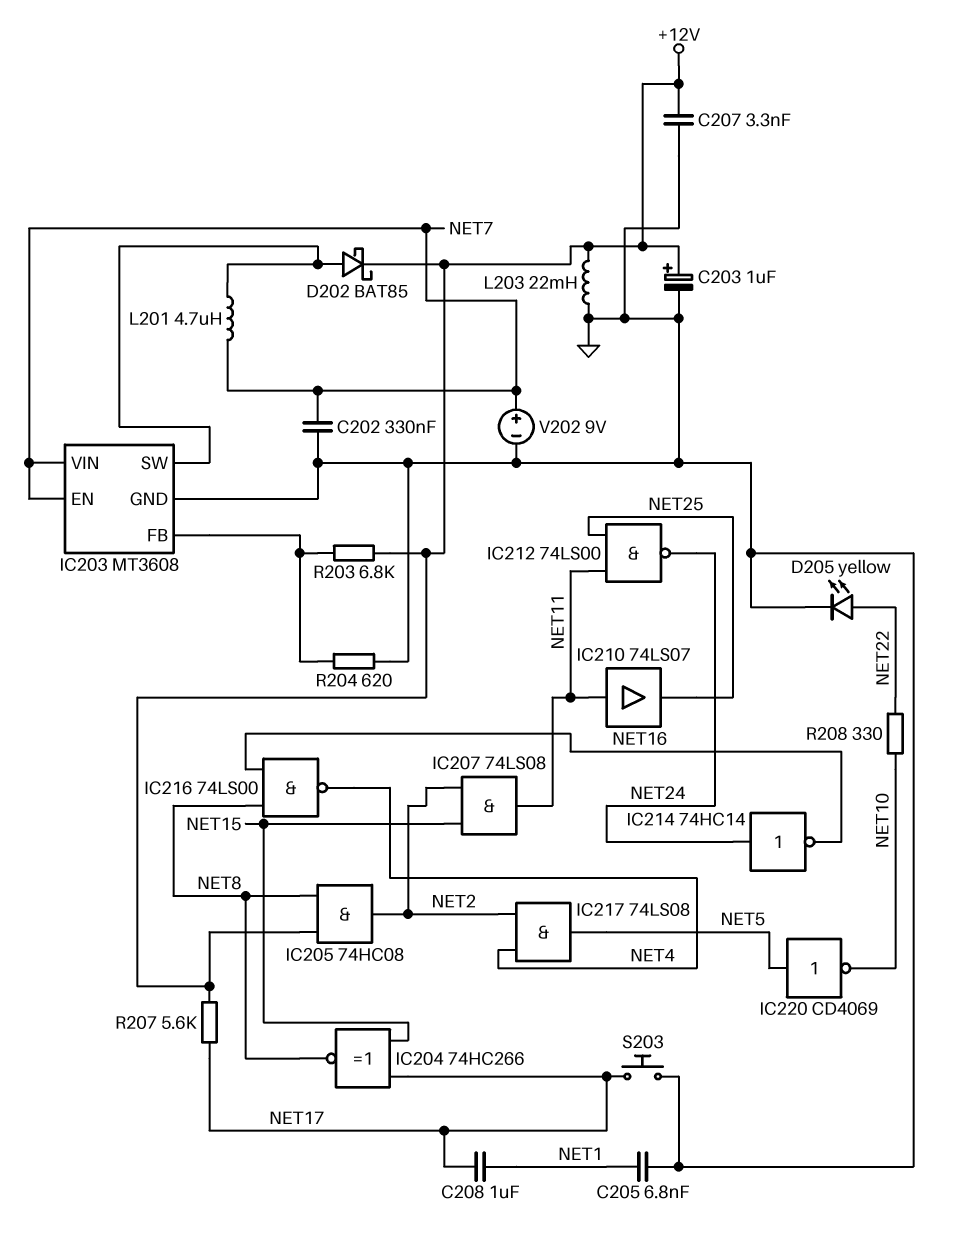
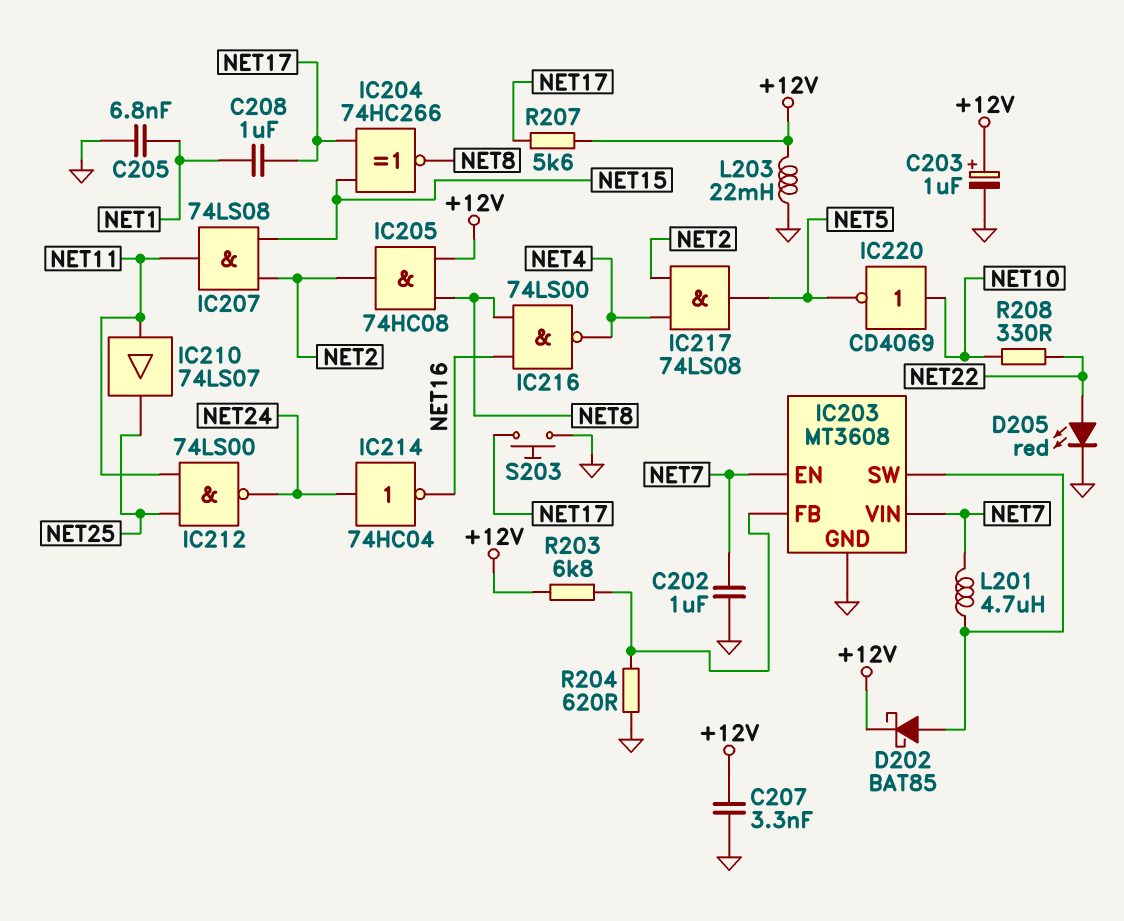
C202: 330nF (GND, NET7) -> 1uF (GND, NET7)
D205: LED yellow (A NET22, K GND) -> LED red (A NET22, K GND)
IC214: NOT 74HC14 (in NET24, out NET16) -> NOT 74HC04 (in NET24, out NET16)
IC220: NOT CD4069 (in NET5, out NET10) -> NOT CD4069 (in NET10, out NET5)
V202: 9V (plus NET7, minus GND) -> none

